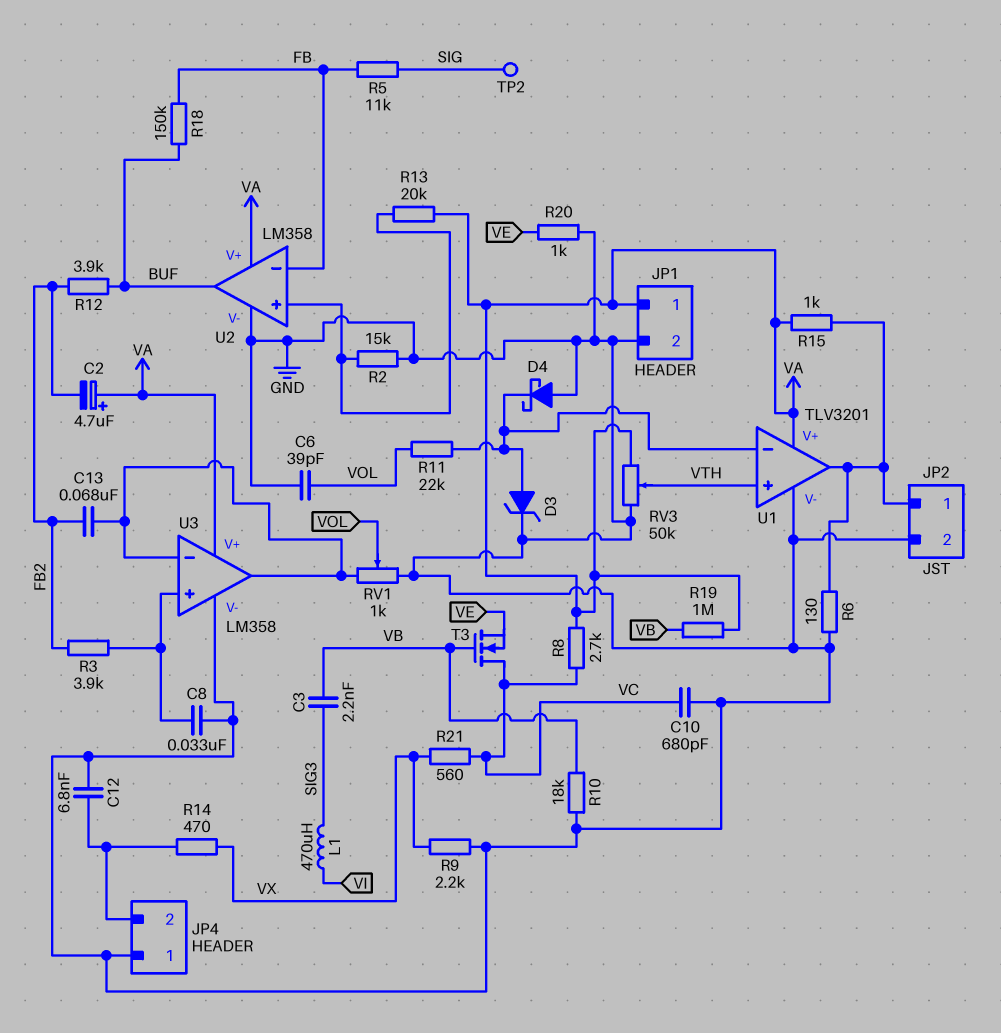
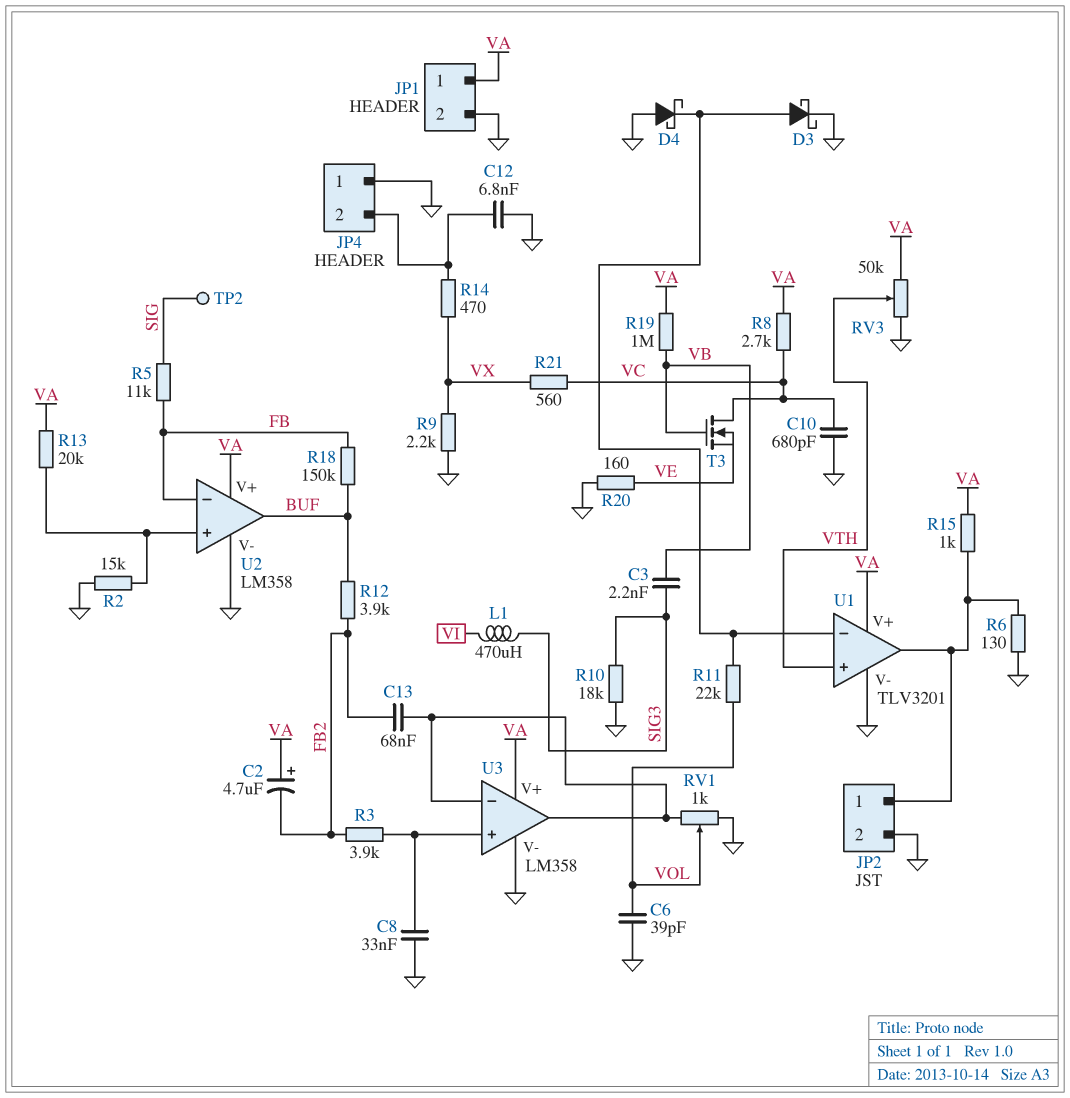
D3: zener (A U1/in-, K GND) -> schottky (A U1/in-, K GND)
R10: 18k (GND, VB) -> 18k (GND, SIG3)
R20: 1k (GND, VE) -> 160 (GND, VE)

